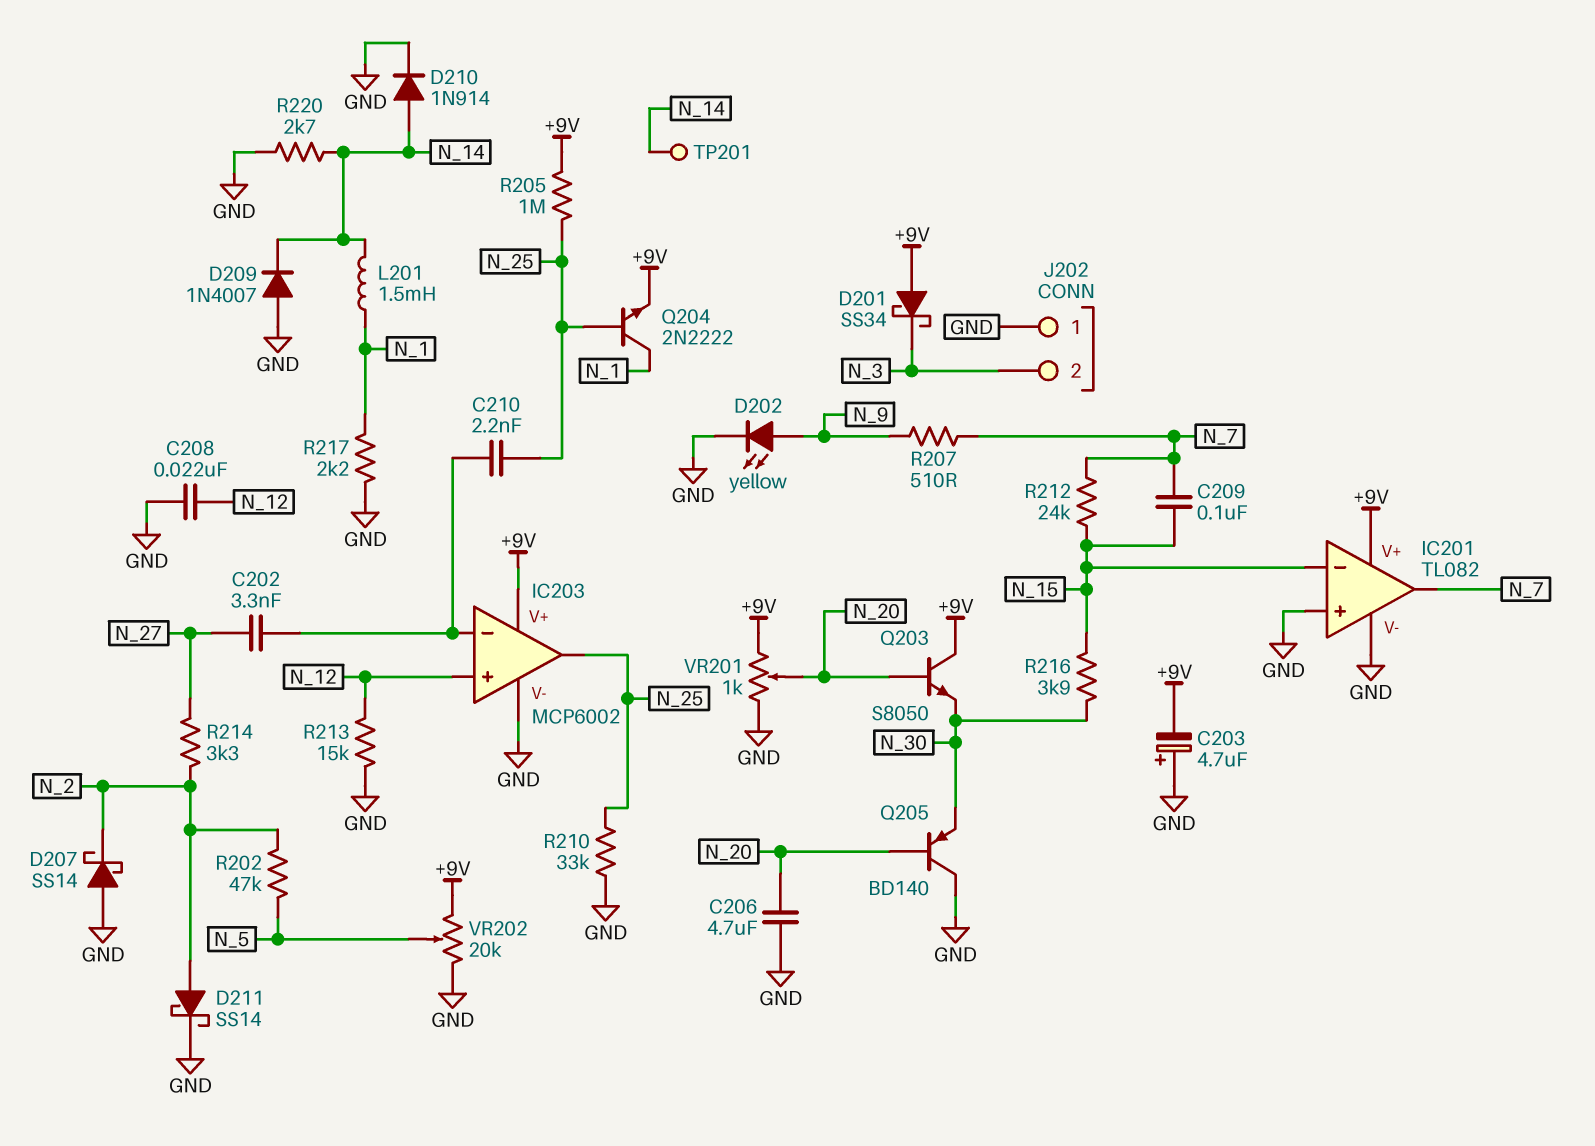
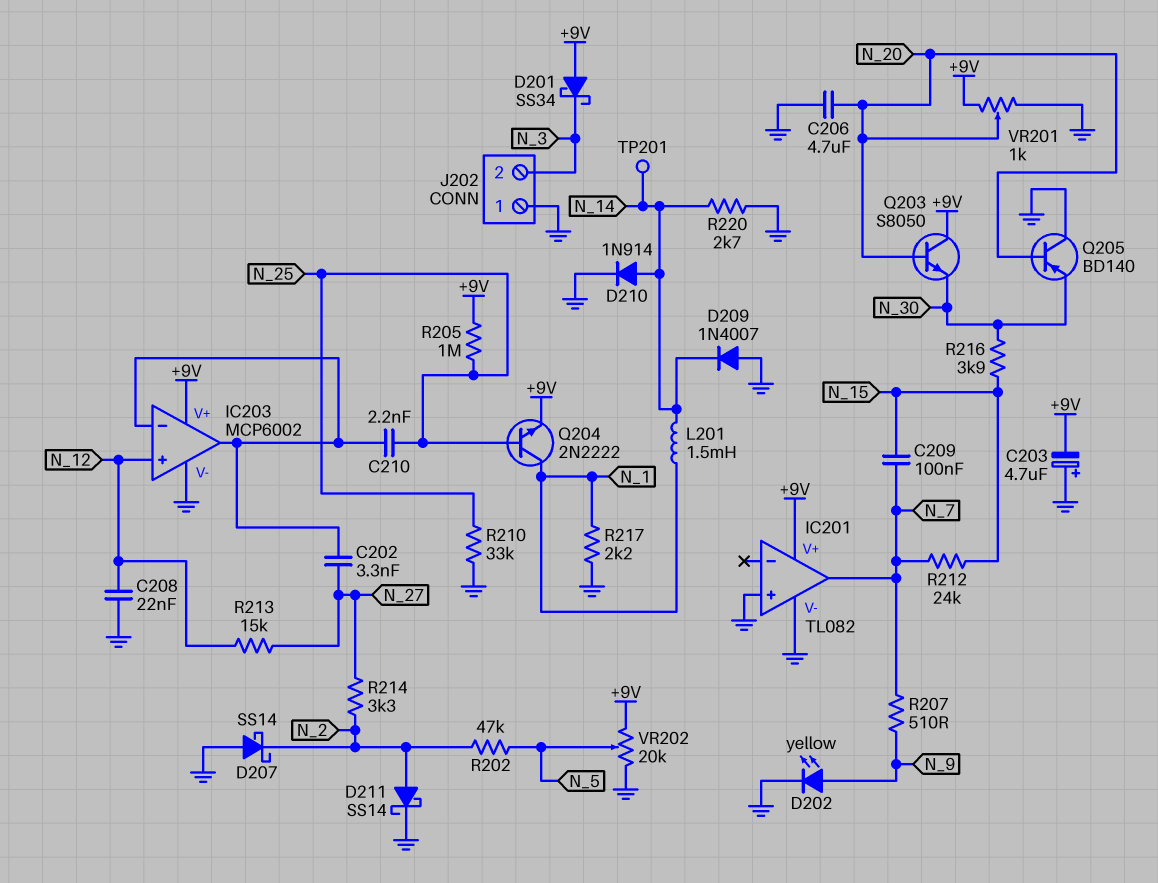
IC201 pin in-: N_15 -> none
IC203 pin out: N_25 -> IC203/in-
R213: 15k (GND, N_12) -> 15k (N_12, N_27)

